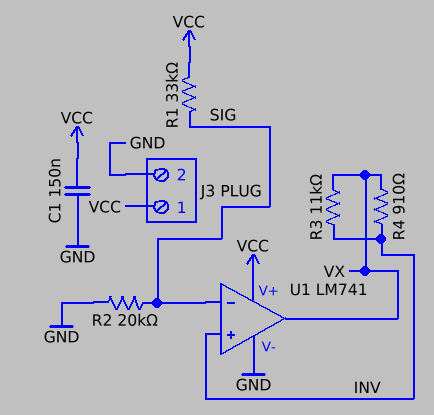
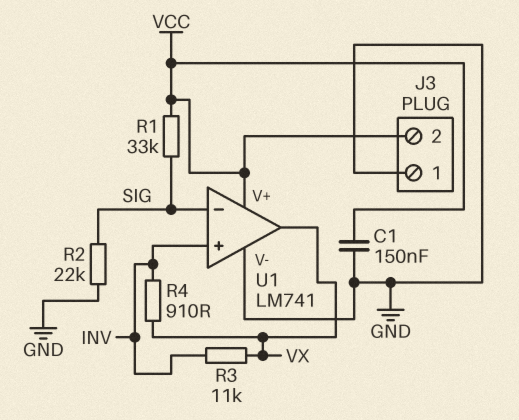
J3 pin 1: VCC -> GND
J3 pin 2: GND -> VCC
R2: 20k (GND, SIG) -> 22k (GND, SIG)

